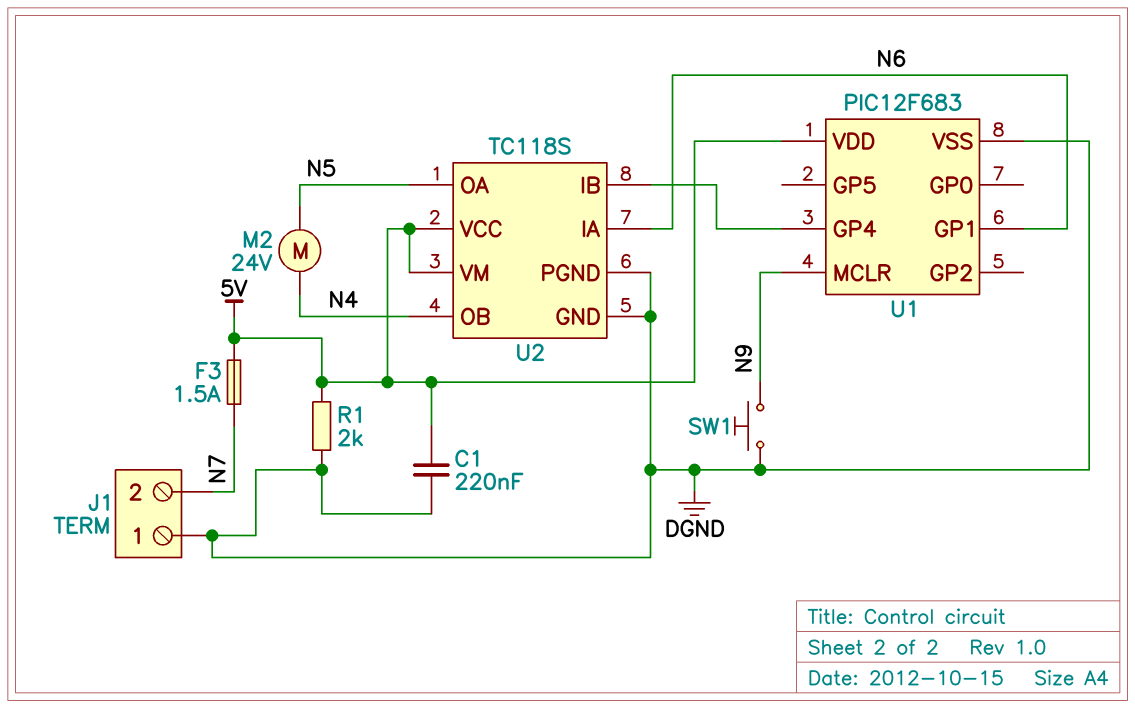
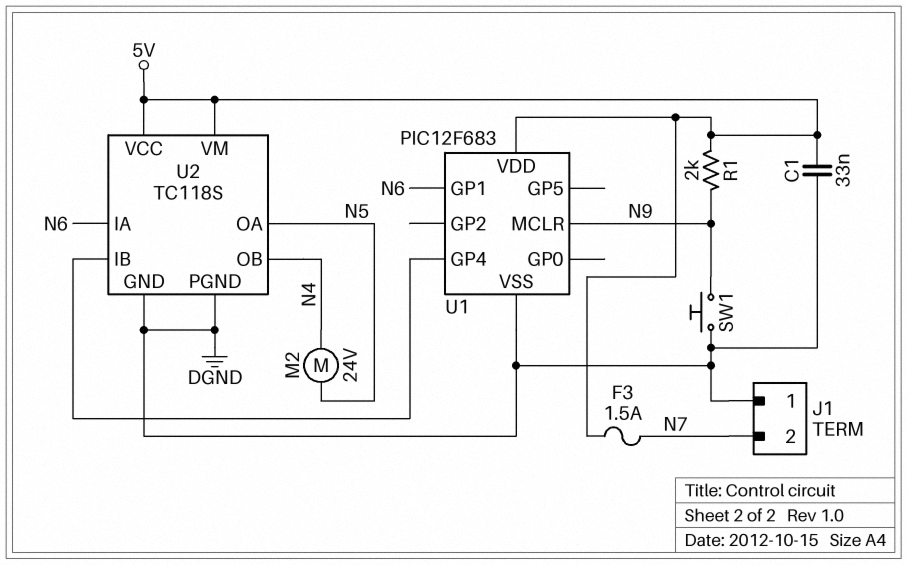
C1: 220nF (5V, DGND) -> 33nF (5V, DGND)
R1: 2k (5V, DGND) -> 2k (5V, N9)

